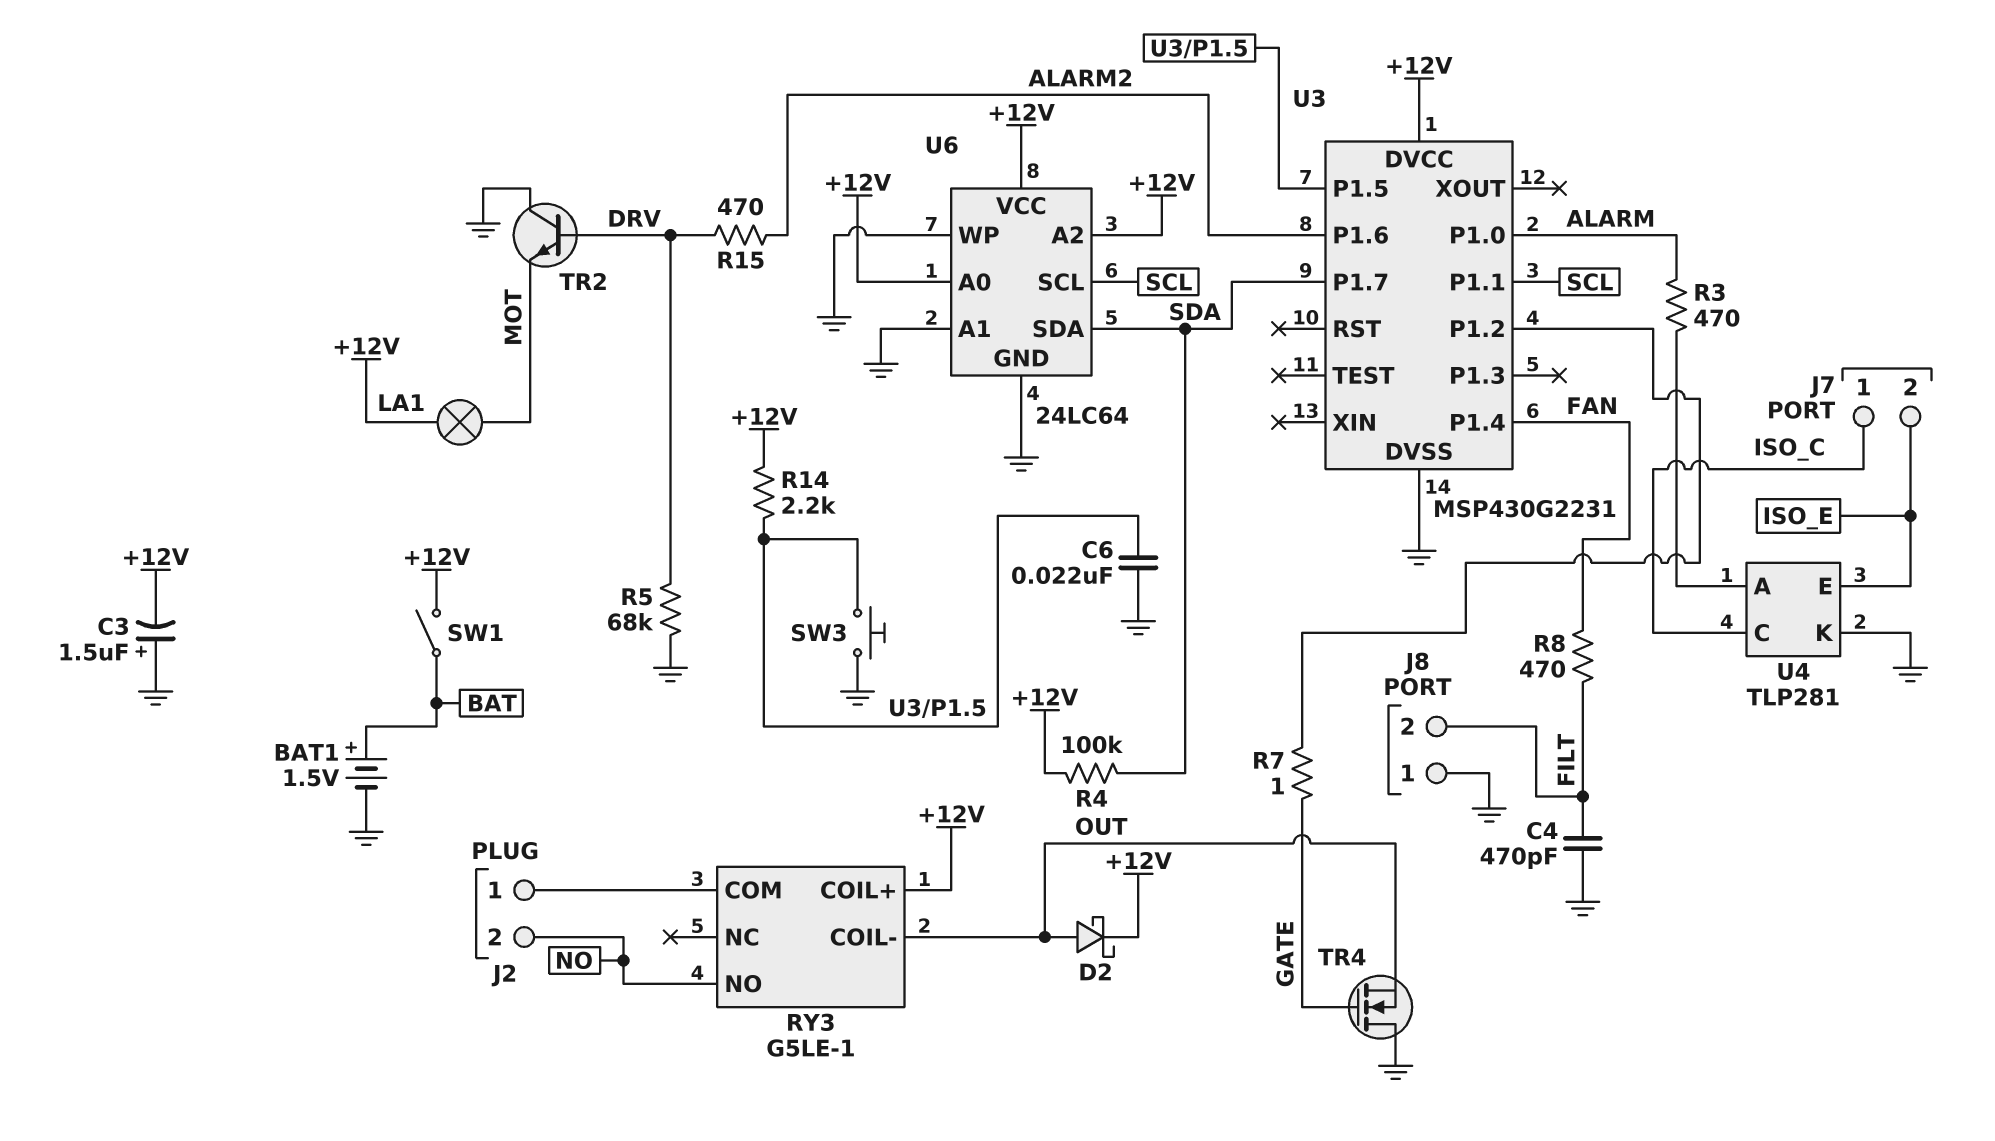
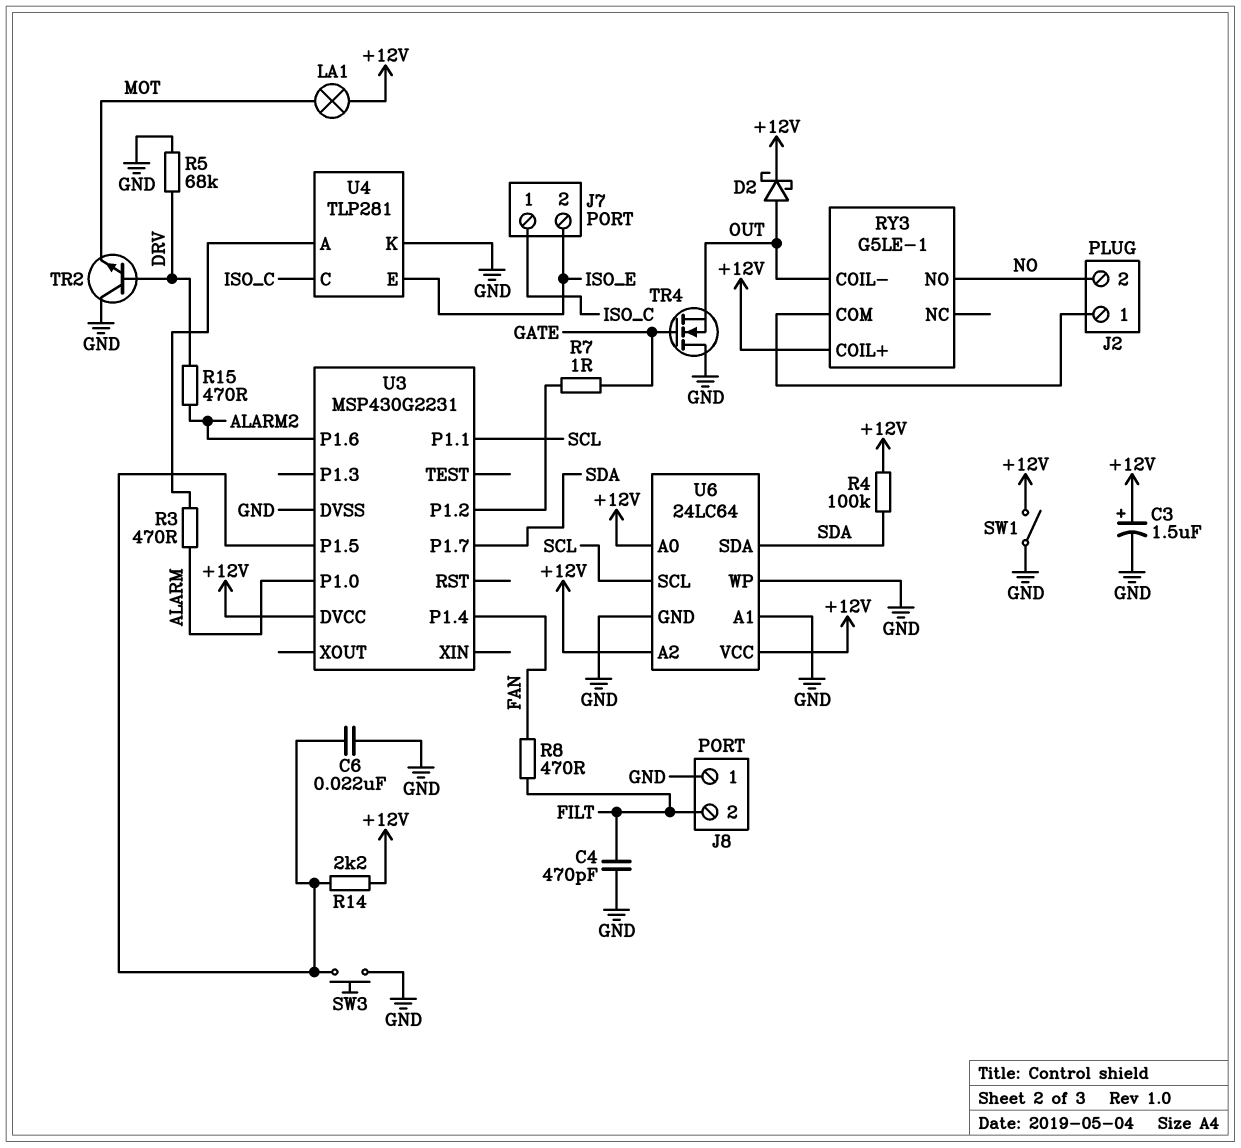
BAT1: 1.5V (plus BAT, minus GND) -> none
C3: 1.5uF (plus GND, minus +12V) -> 1.5uF (plus +12V, minus GND)
SW1: switch (+12V, BAT) -> switch (+12V, GND)

